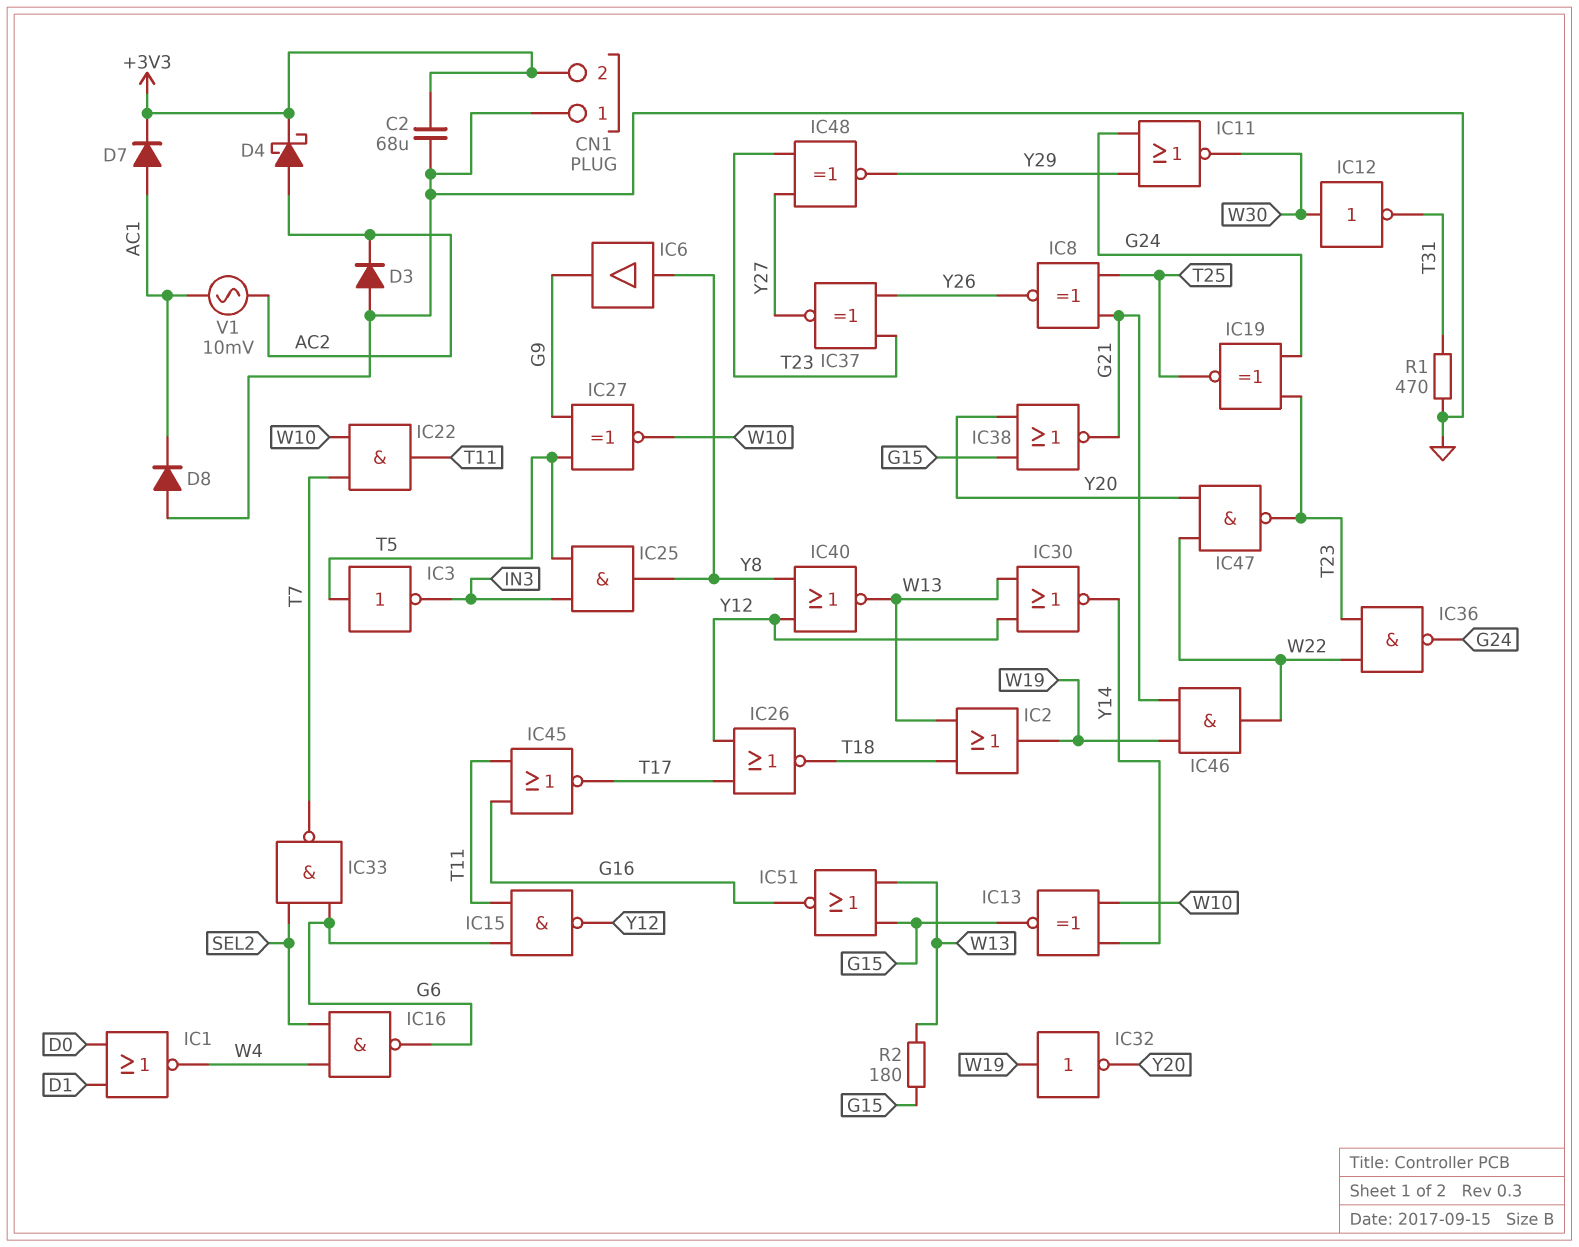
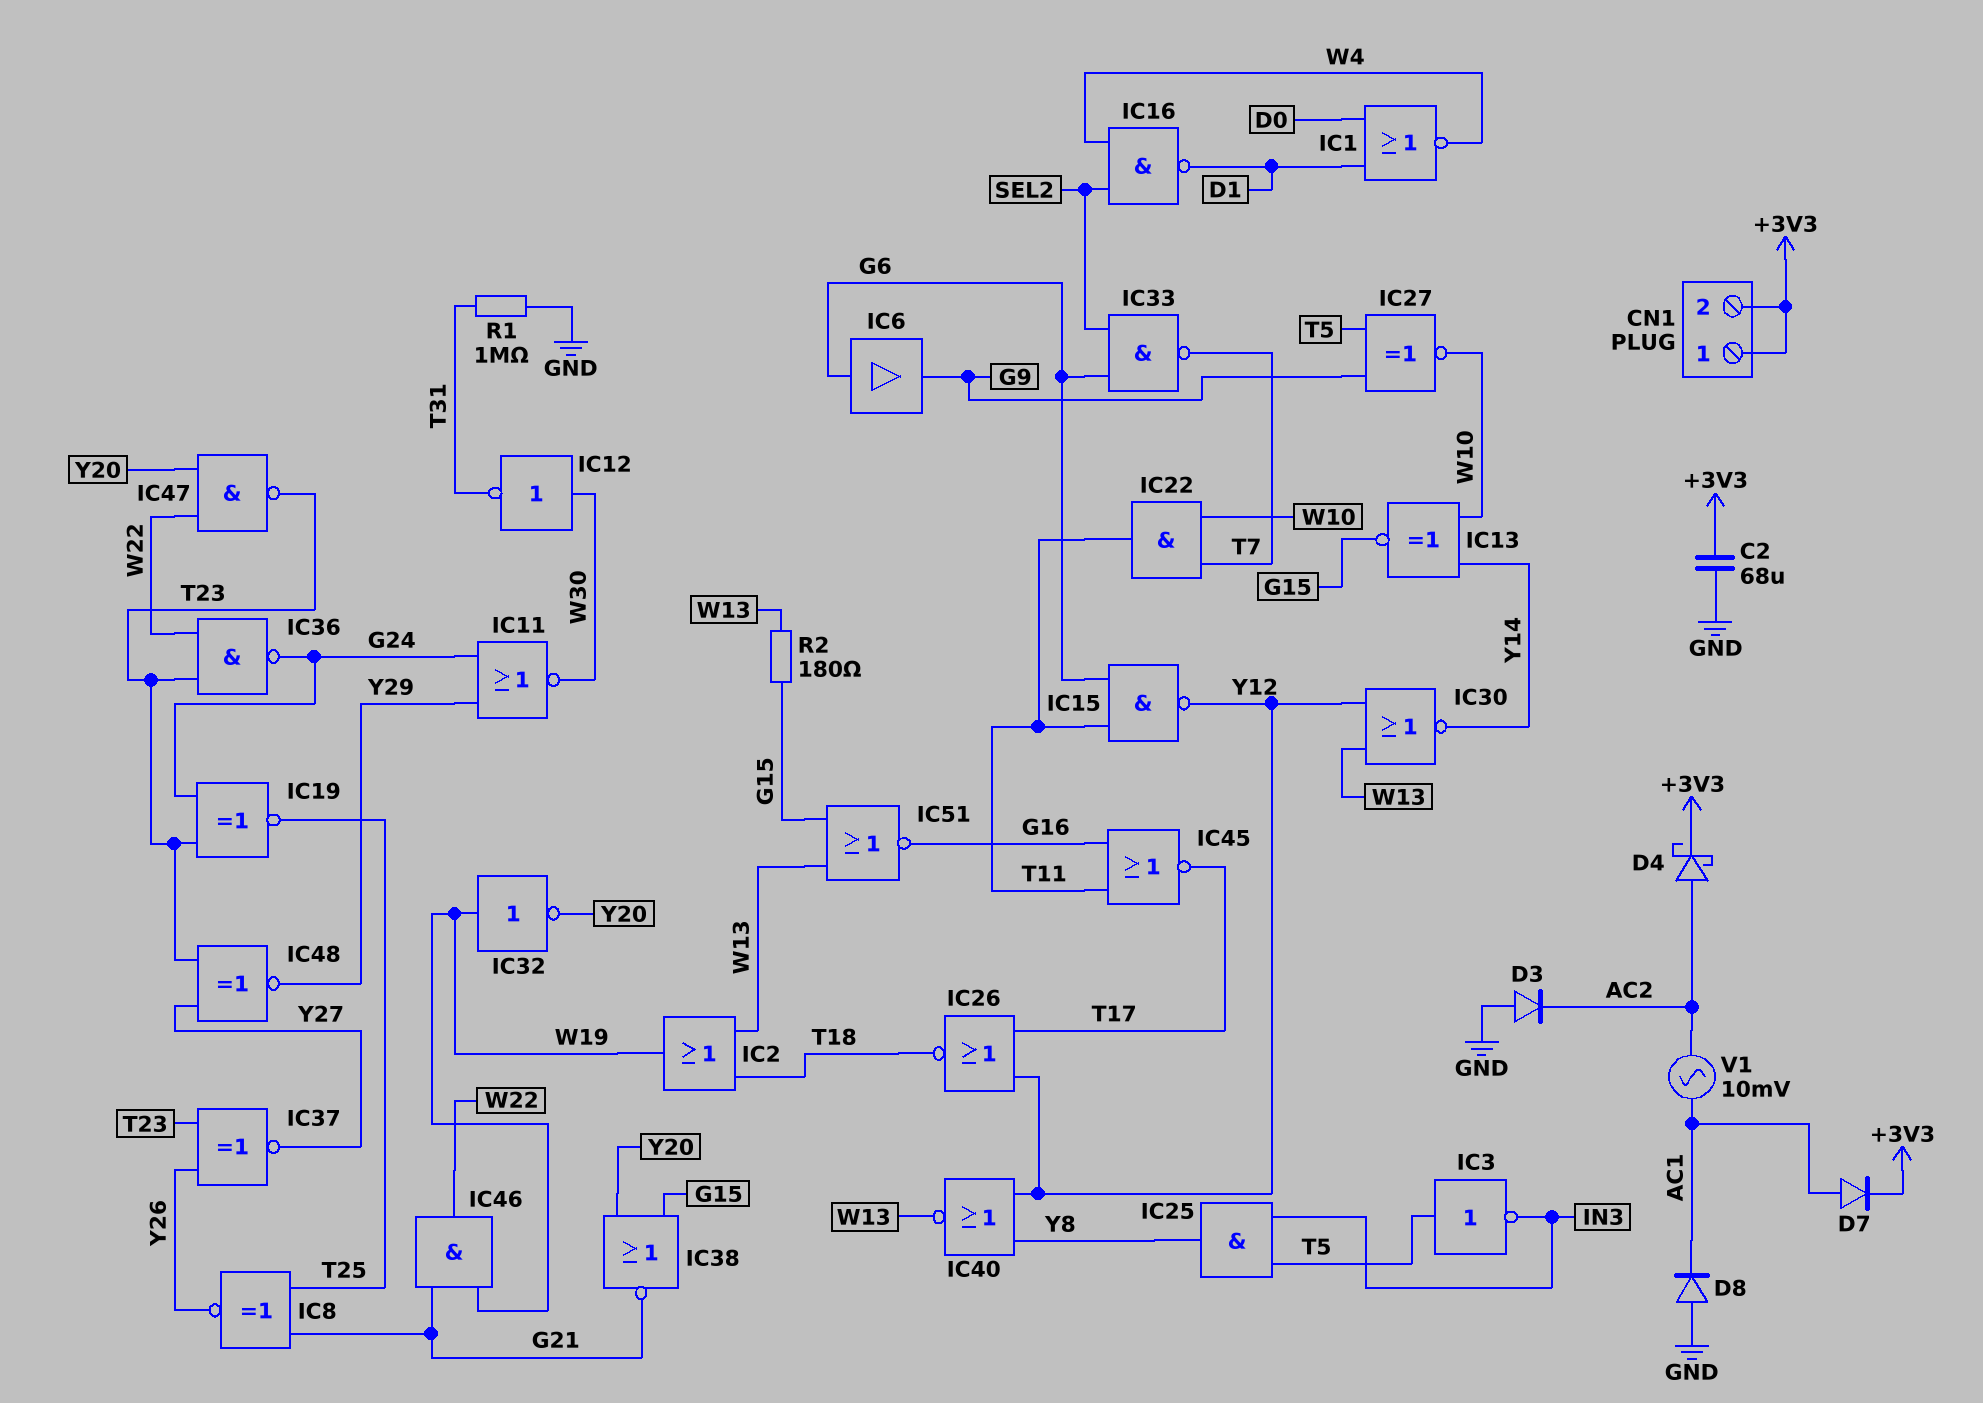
CN1 pin 1: GND -> +3V3
IC6: buffer (in Y8, out G9) -> buffer (in G6, out G9)
IC16: NAND (in SEL2, in W4, out G6) -> NAND (in SEL2, in W4, out D1)
R1: 470 (GND, T31) -> 1M (GND, T31)

